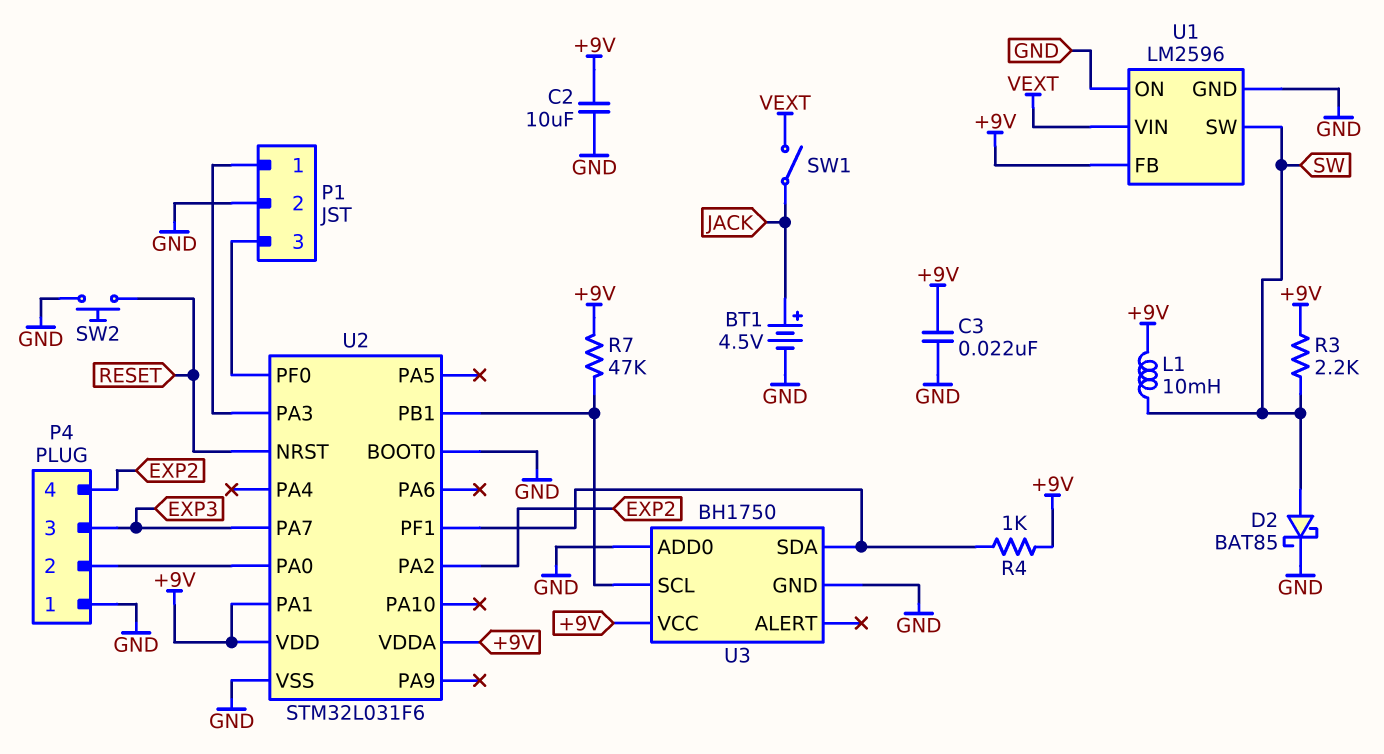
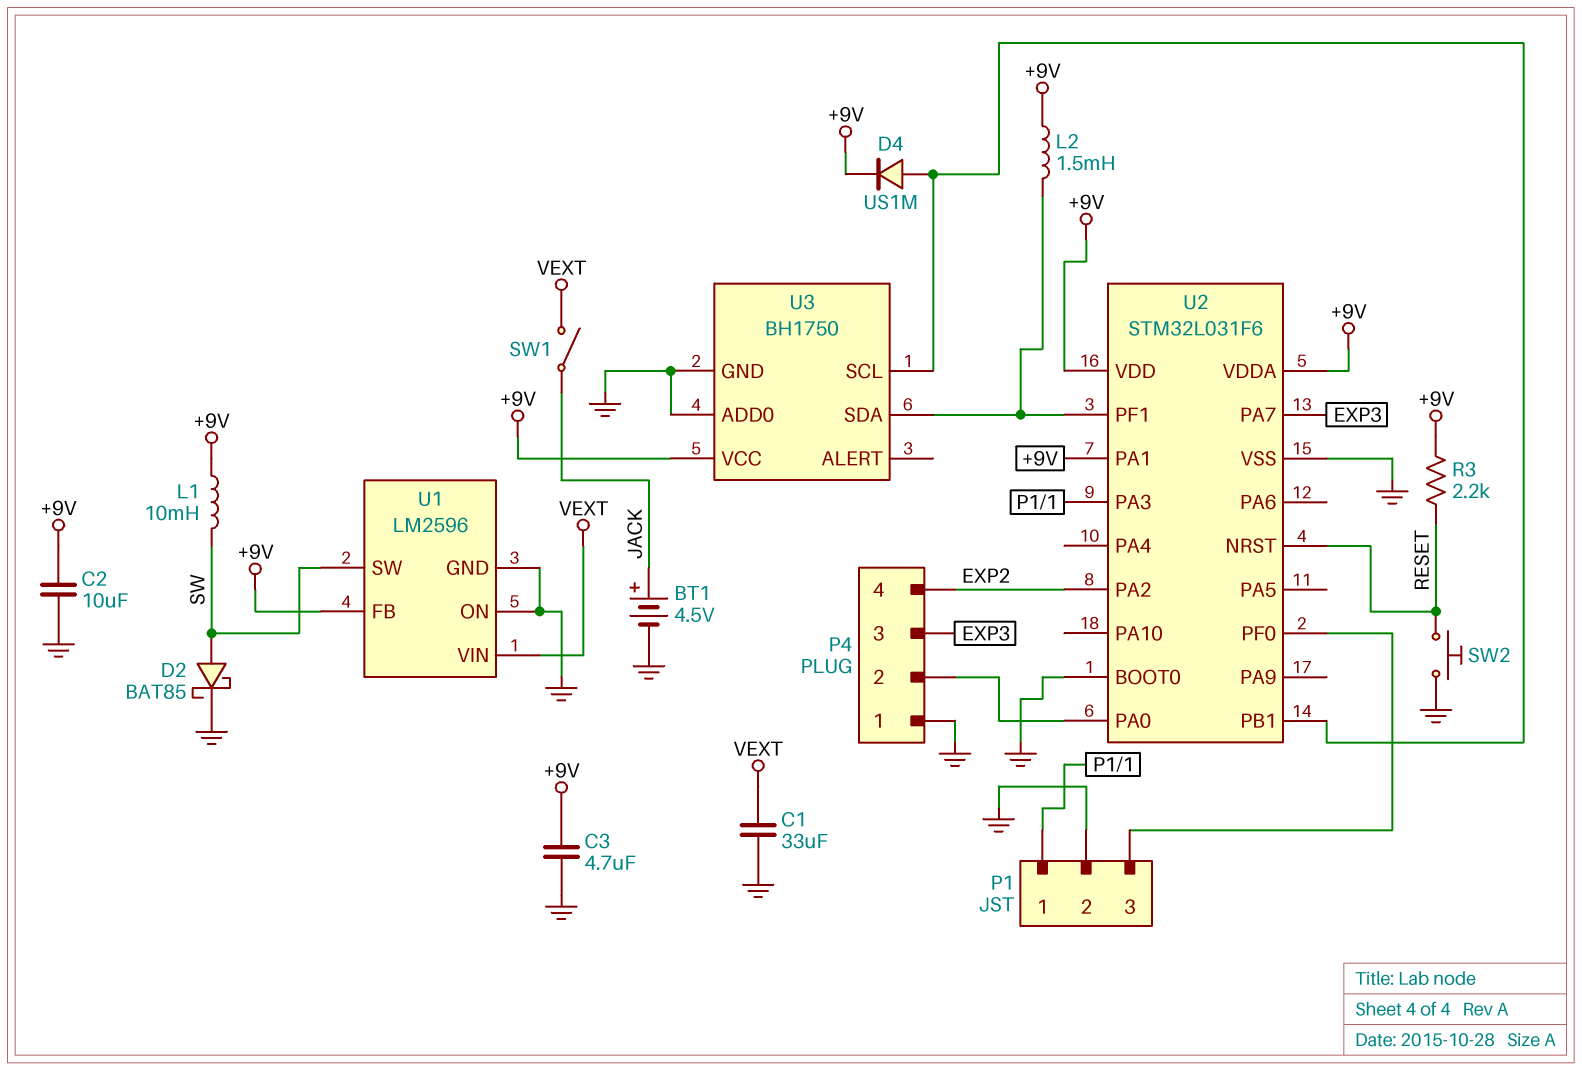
C1: none -> 33uF (GND, VEXT)
C3: 22nF (+9V, GND) -> 4.7uF (+9V, GND)
D4: none -> diode US1M (A U2/PB1, K +9V)
L2: none -> 1.5mH (+9V, U2/PF1)
R3: 2.2k (+9V, SW) -> 2.2k (+9V, RESET)
R4: 1k (+9V, U2/PF1) -> none
R7: 47k (+9V, U2/PB1) -> none

